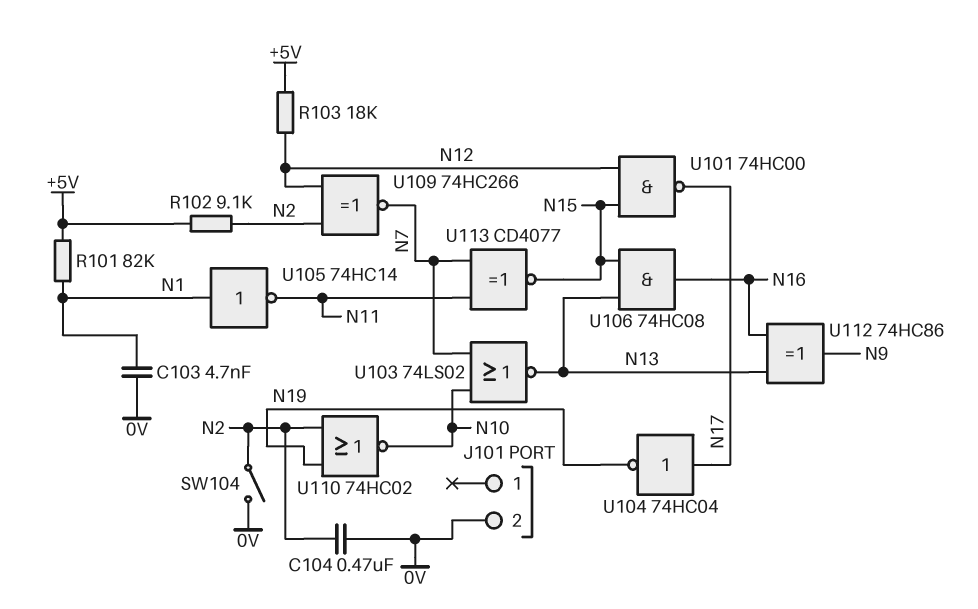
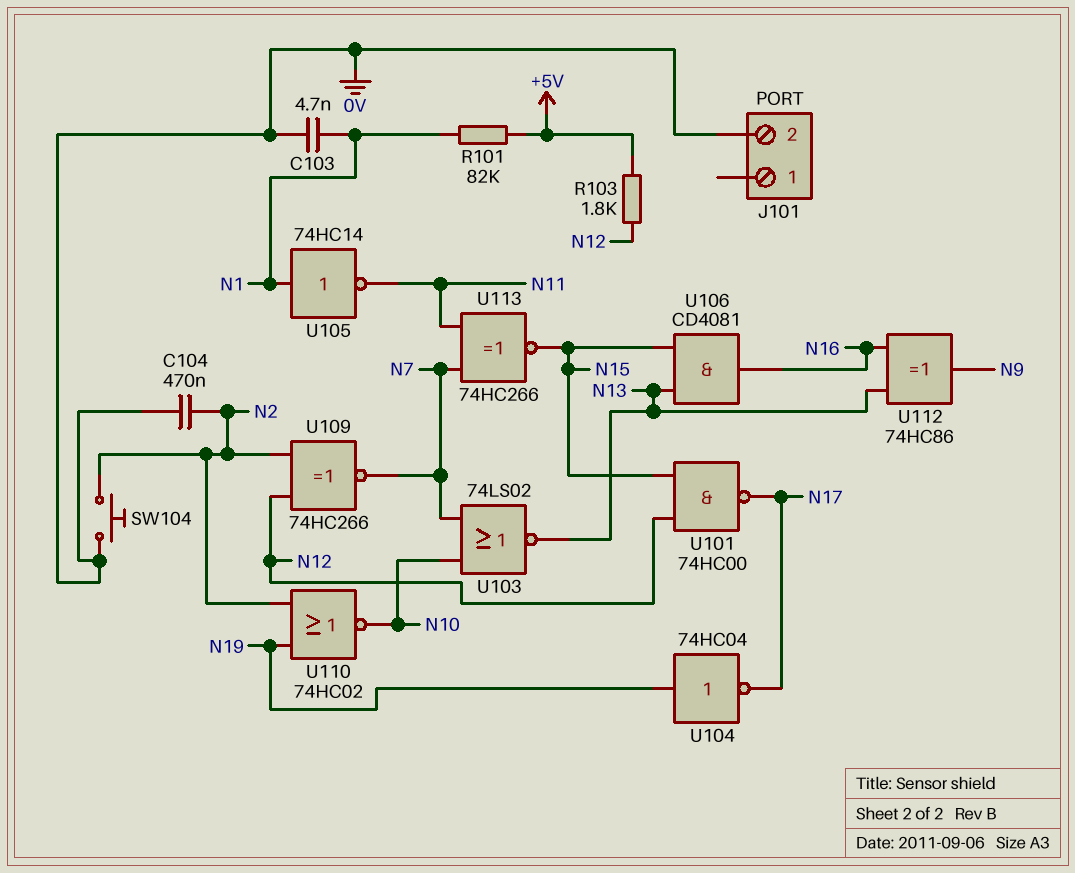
R102: 9.1k (+5V, N2) -> none
R103: 18k (+5V, N12) -> 1.8k (+5V, N12)
SW104: switch (0V, N2) -> button (0V, N2)
U104: NOT 74HC04 (in N17, out N19) -> NOT 74HC04 (in N19, out N17)
U106: AND 74HC08 (in N13, in N15, out N16) -> AND CD4081 (in N13, in N15, out N16)
U113: XNOR CD4077 (in N7, in N11, out N15) -> XNOR 74HC266 (in N7, in N11, out N15)

